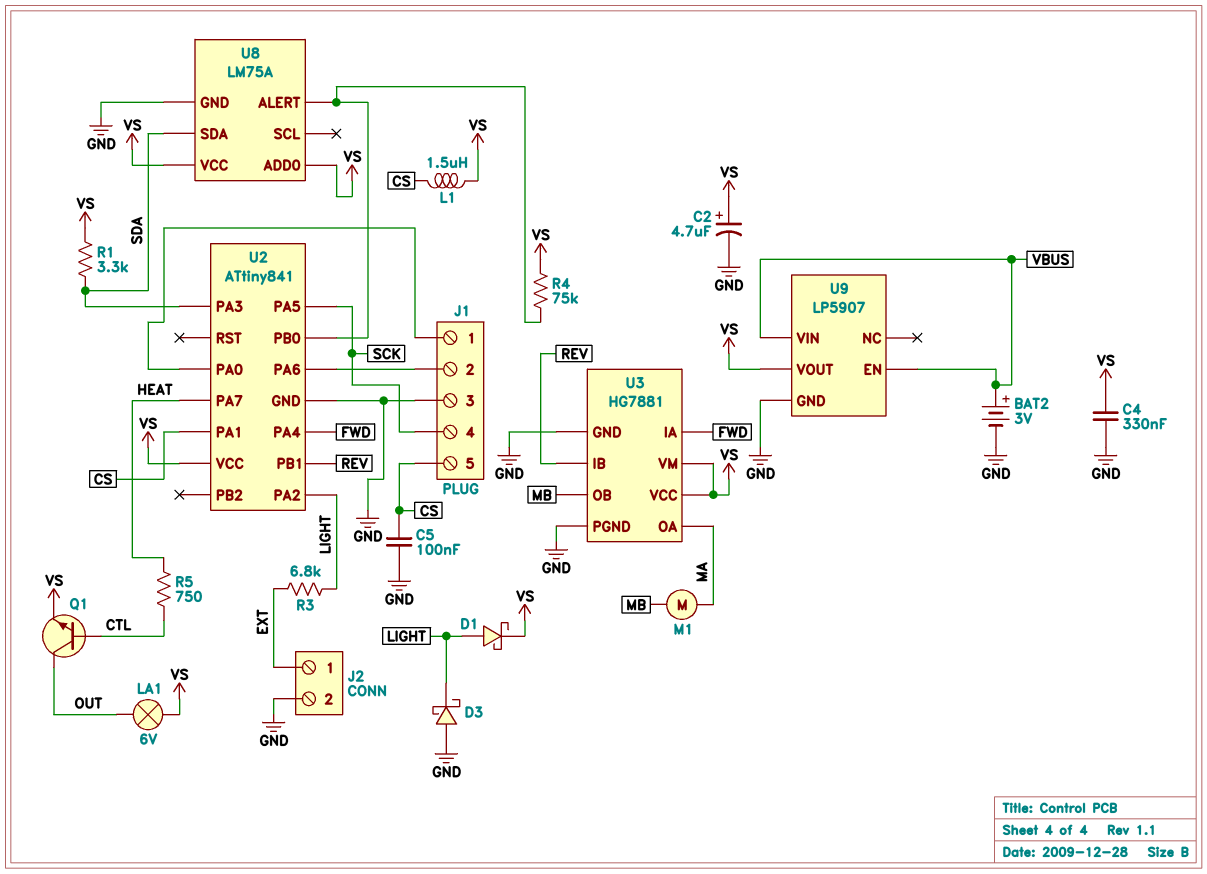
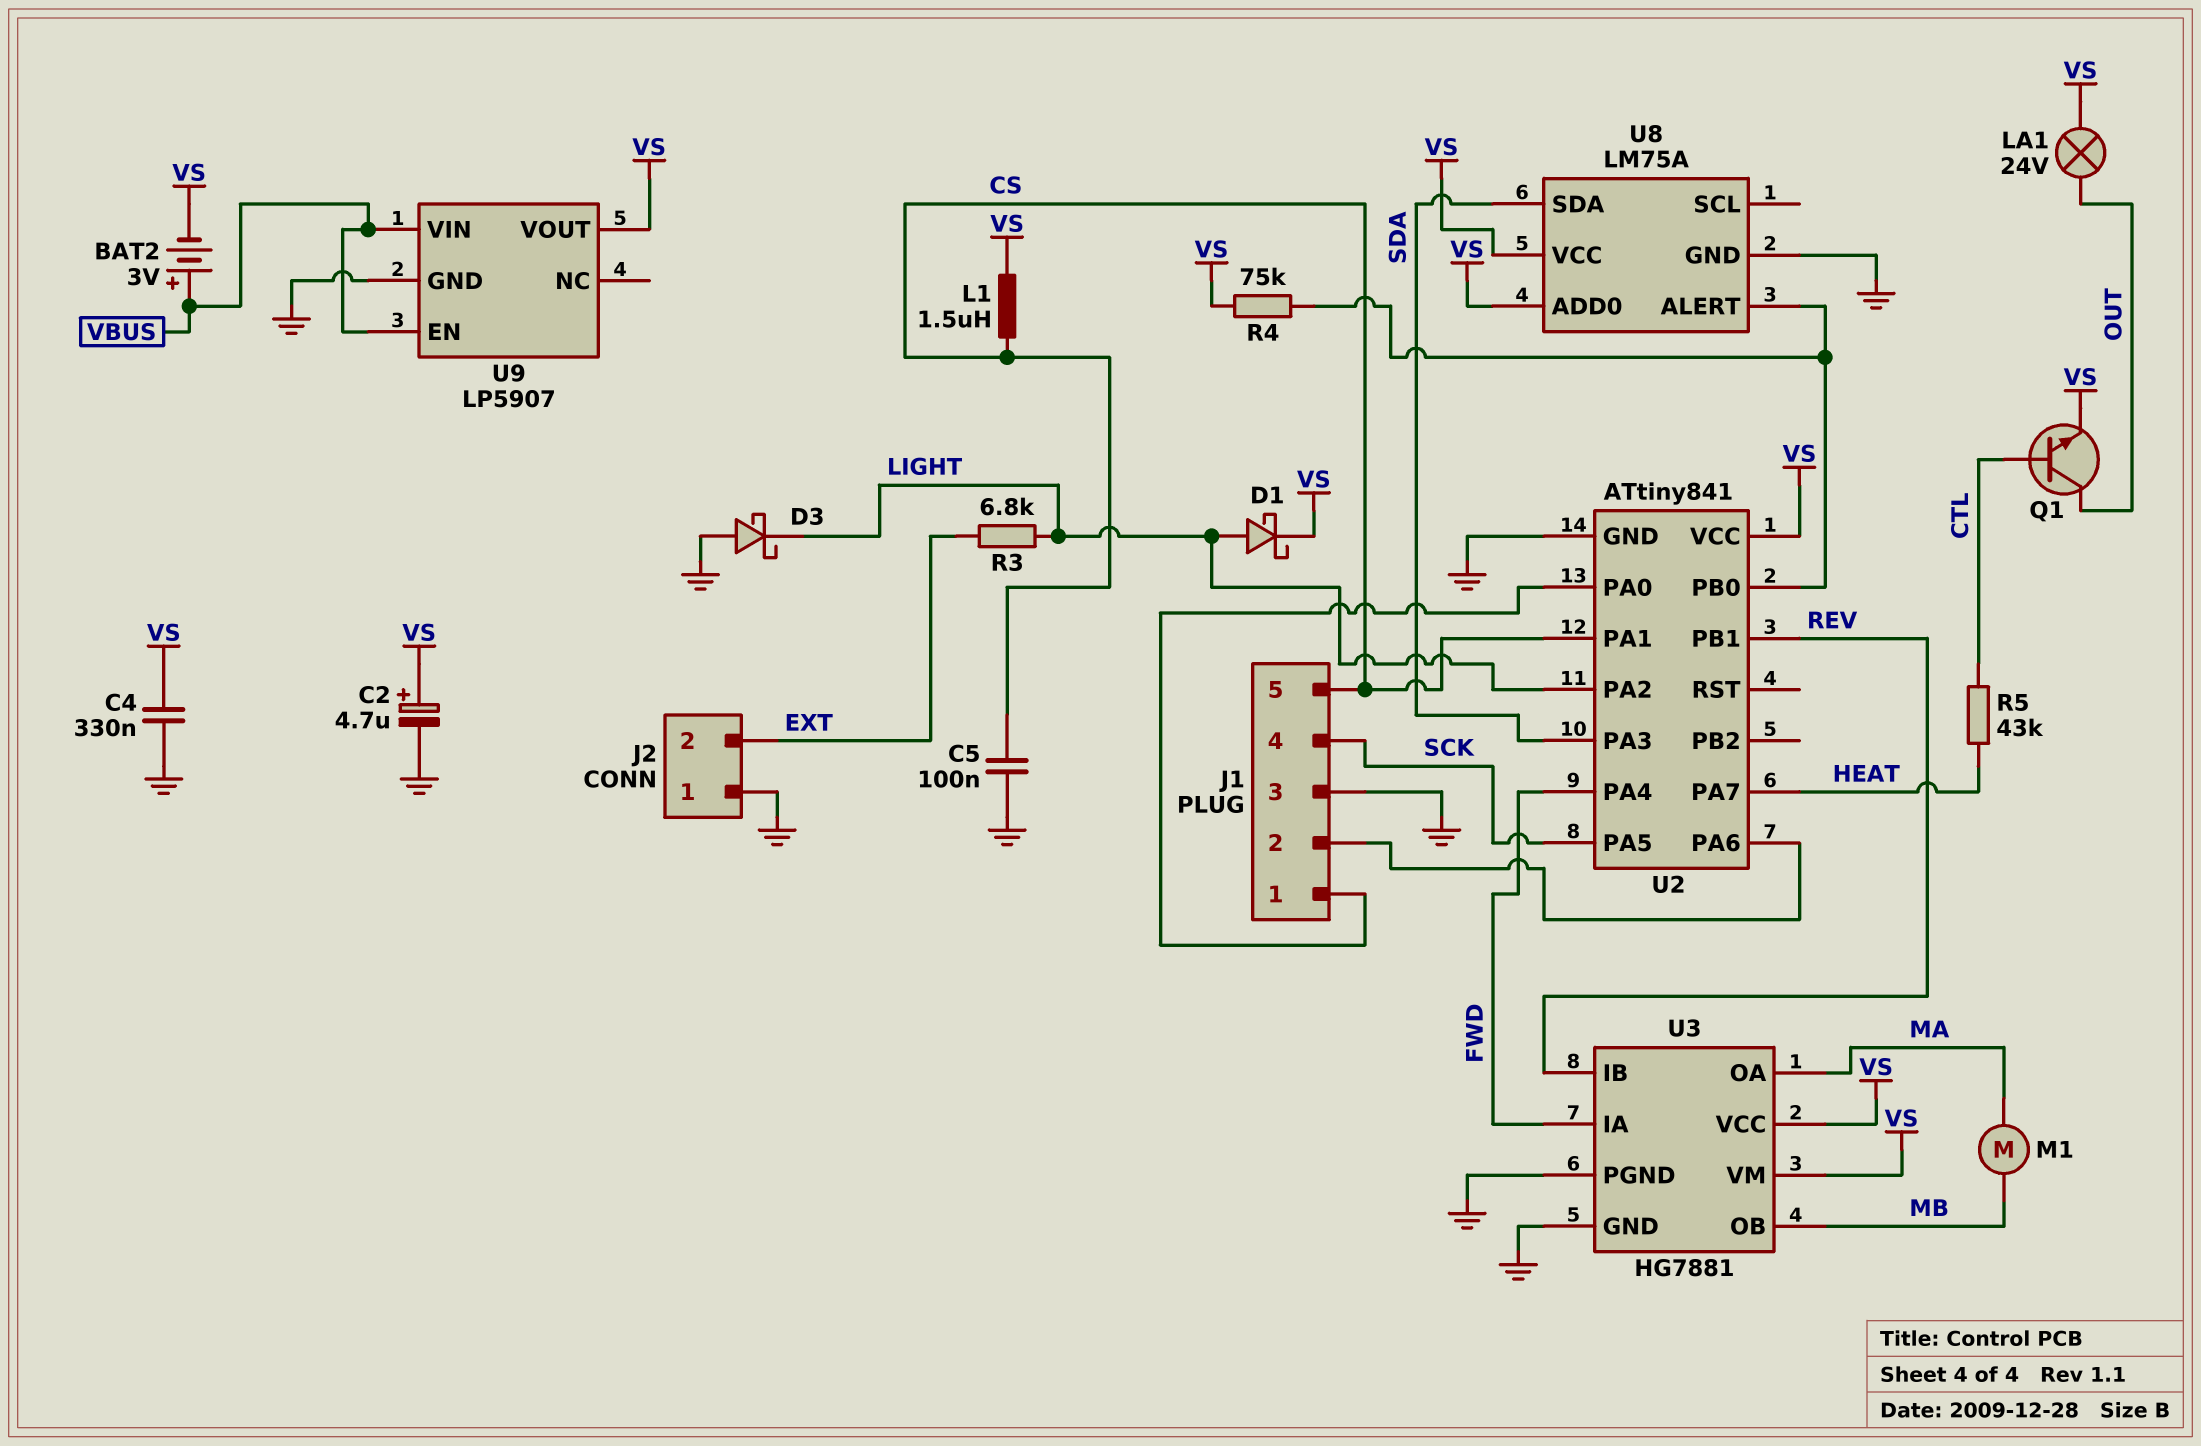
BAT2: 3V (plus VBUS, minus GND) -> 3V (plus VBUS, minus VS)
J2 pin 1: EXT -> GND
J2 pin 2: GND -> EXT
LA1: lamp 6V (OUT, VS) -> lamp 24V (OUT, VS)
R1: 3.3k (SDA, VS) -> none
R5: 750 (CTL, HEAT) -> 43k (CTL, HEAT)

